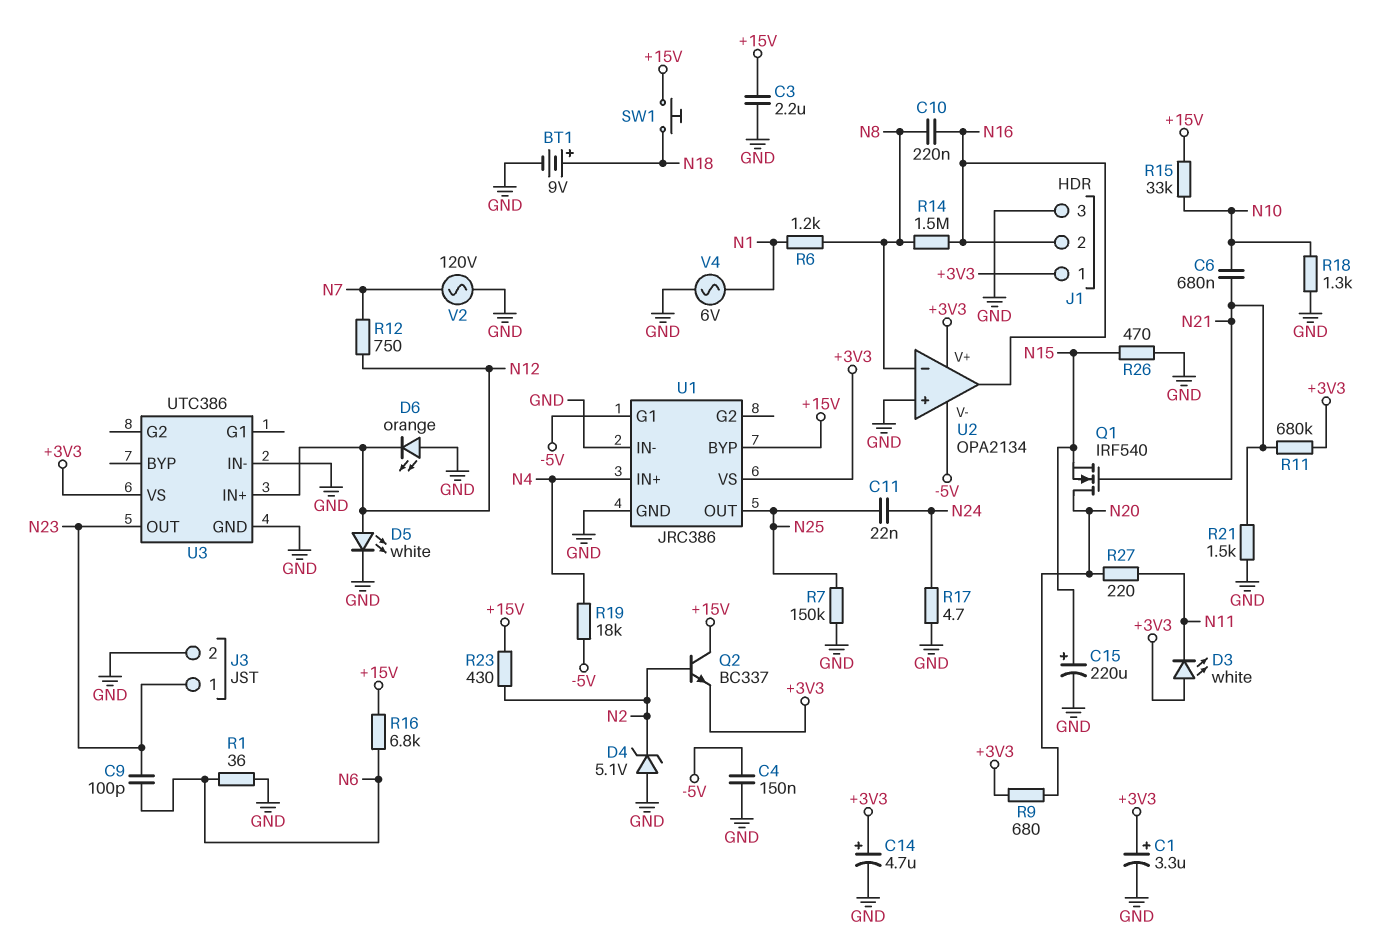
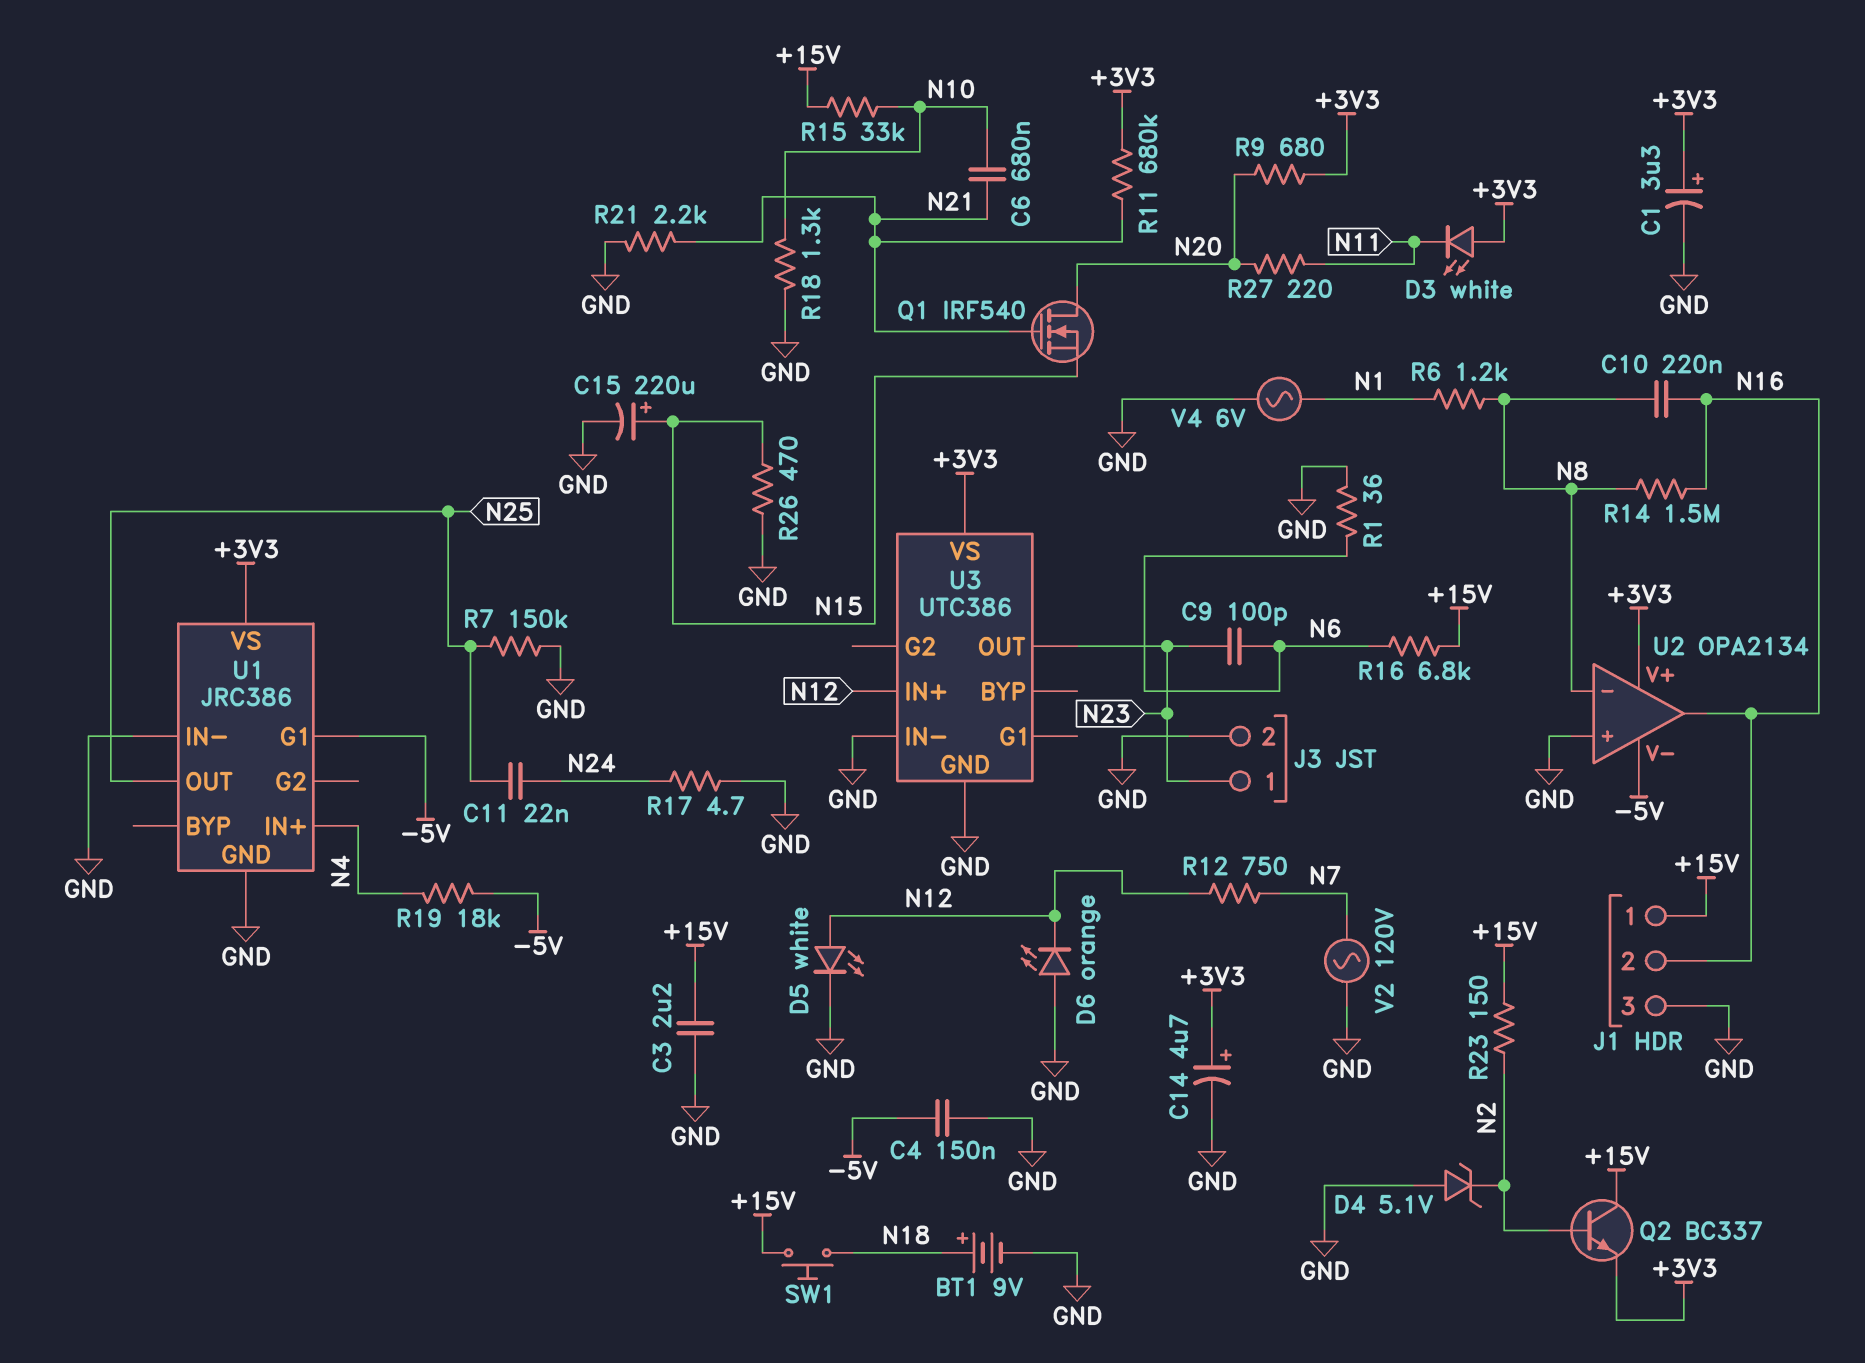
J1 pin 1: +3V3 -> +15V
R21: 1.5k (GND, N21) -> 2.2k (GND, N21)
R23: 430 (+15V, N2) -> 150 (+15V, N2)
U1 pin BYP: +15V -> none

